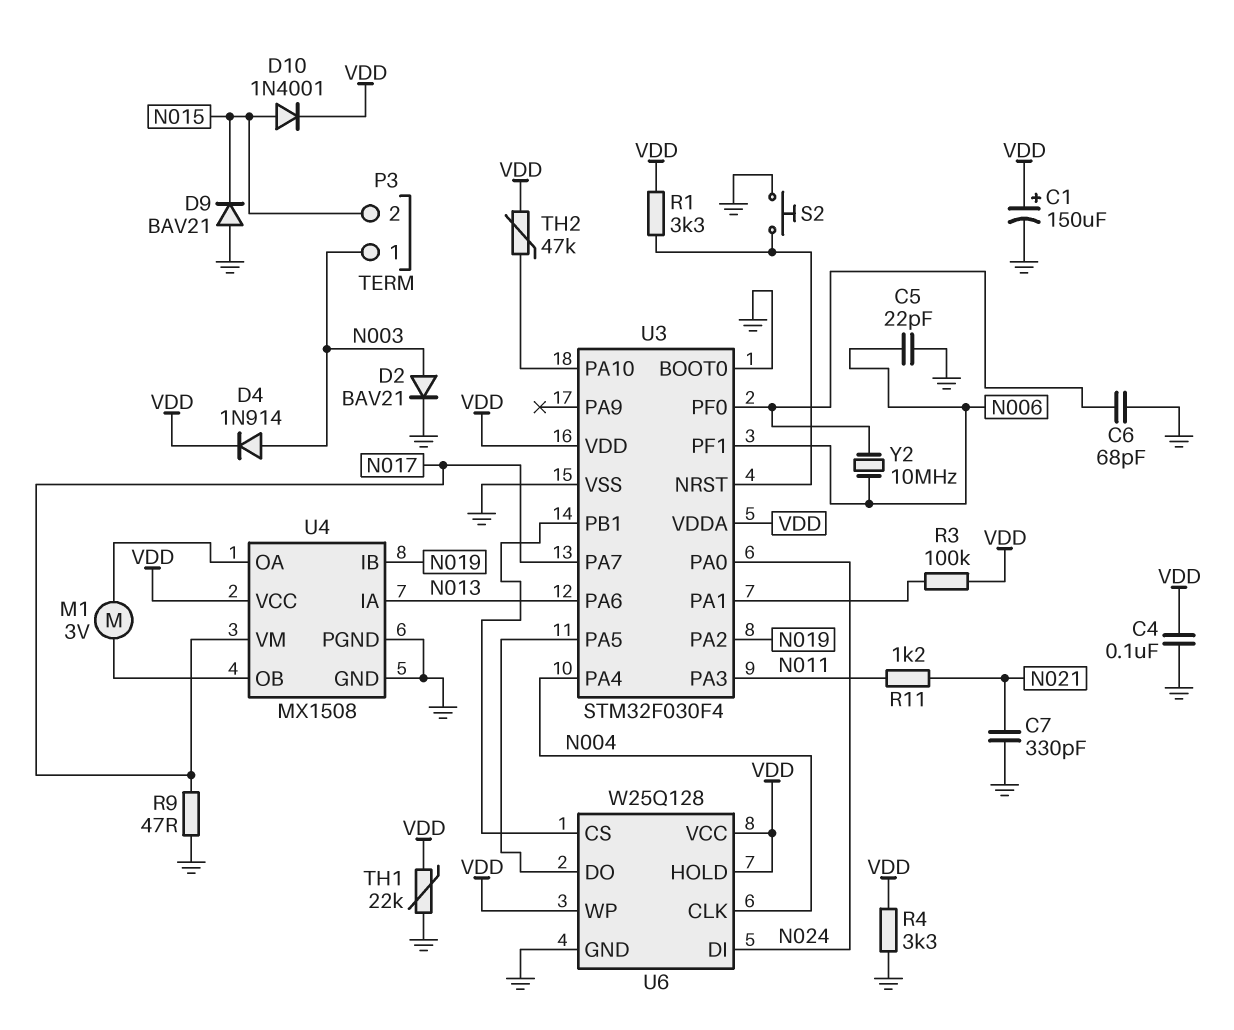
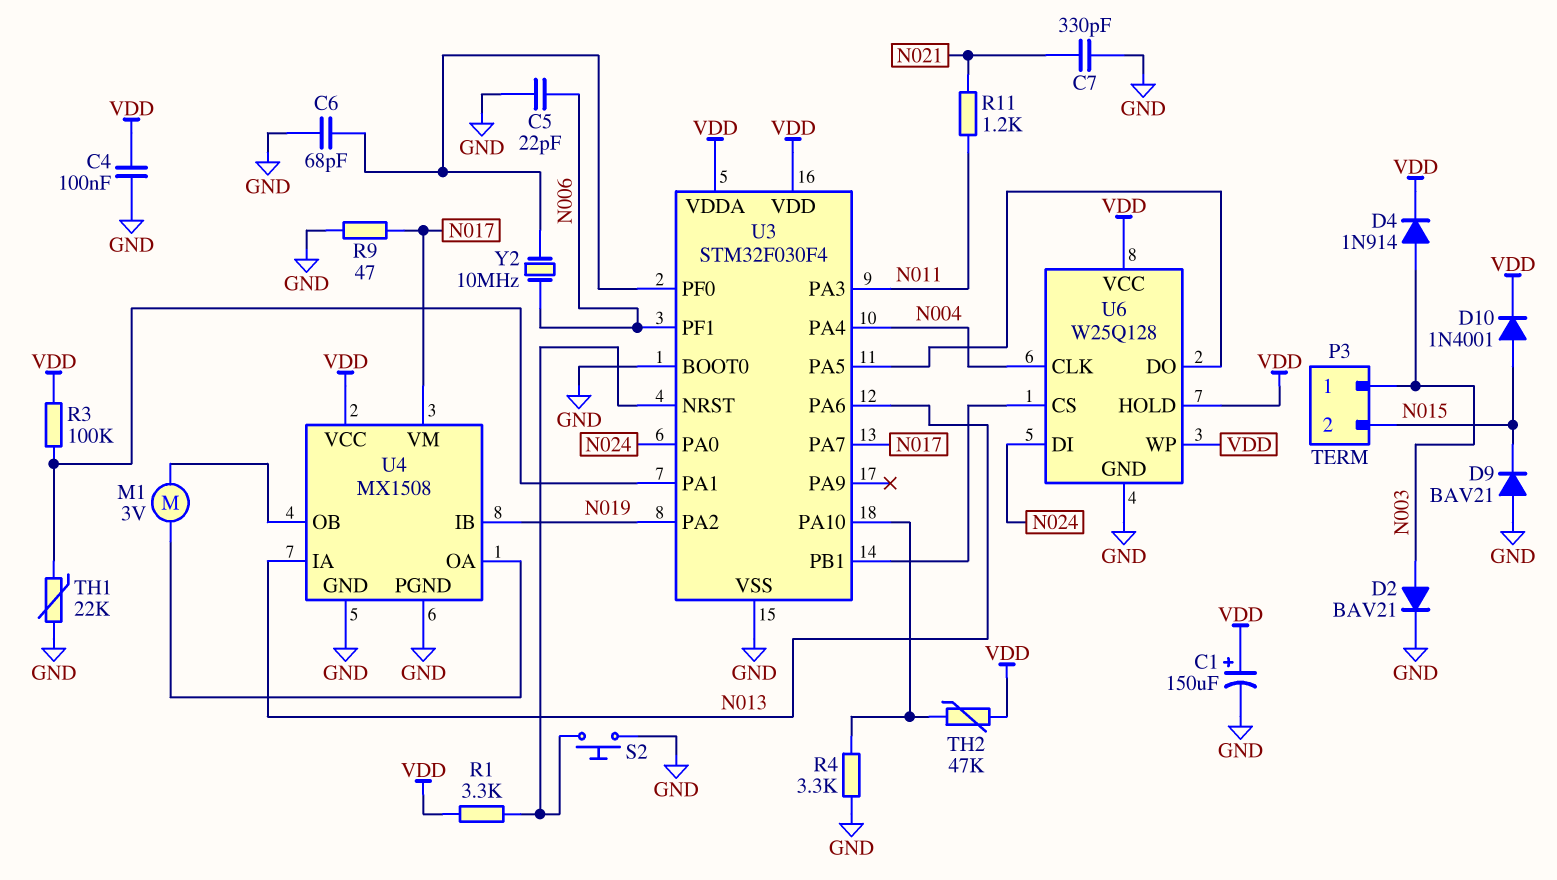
R4: 3.3k (GND, VDD) -> 3.3k (GND, U3/PA10)
TH1: 22k (GND, VDD) -> 22k (GND, U3/PA1)

